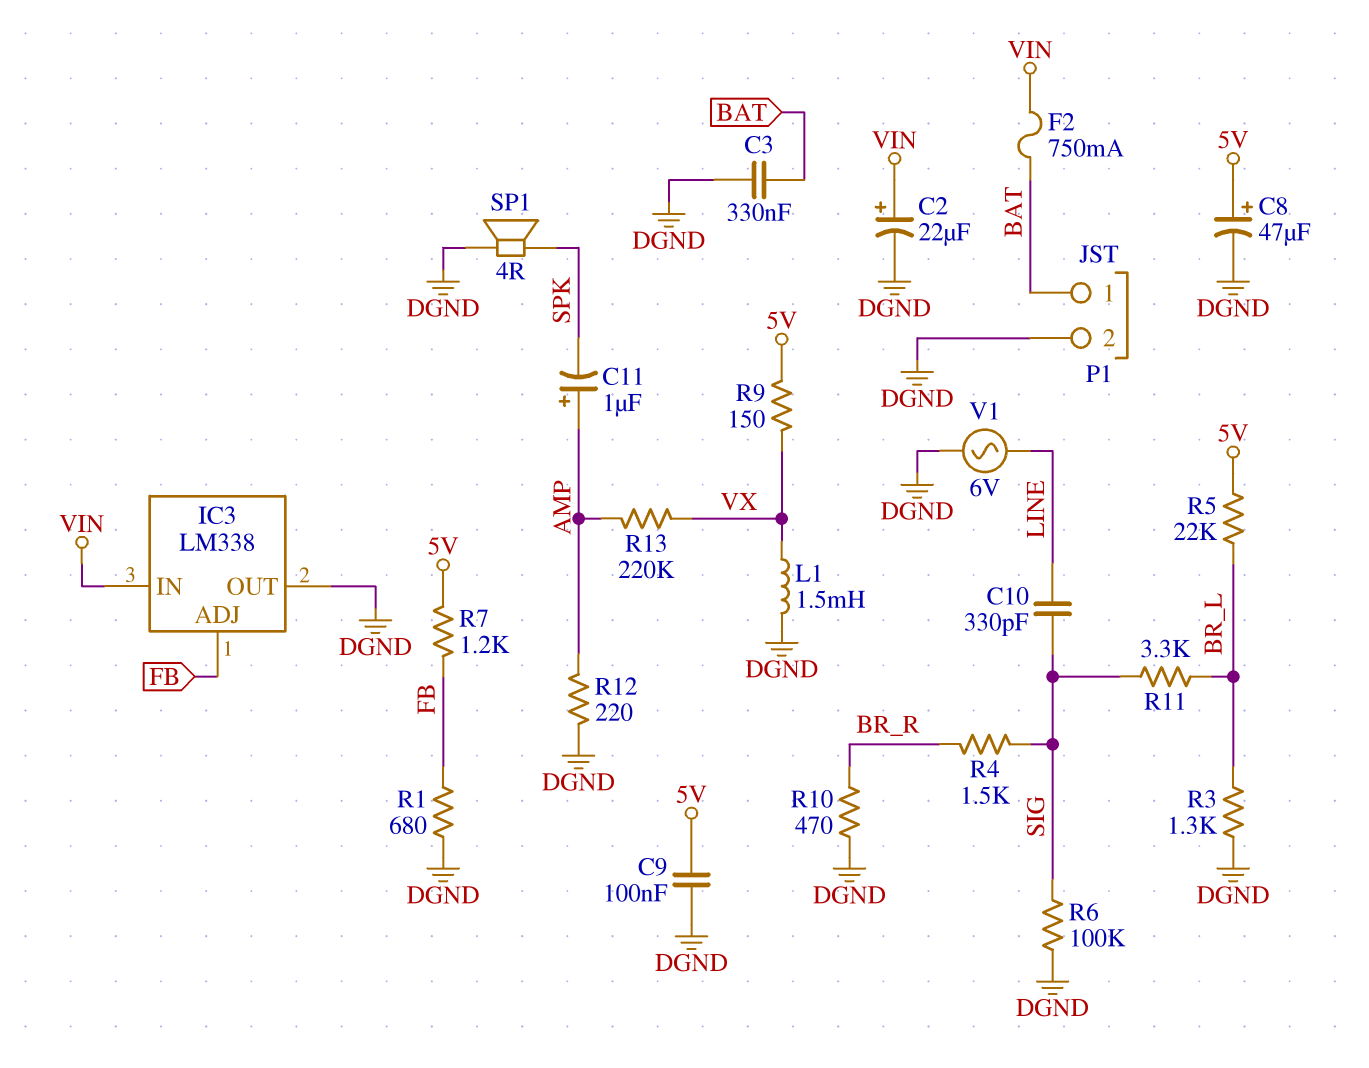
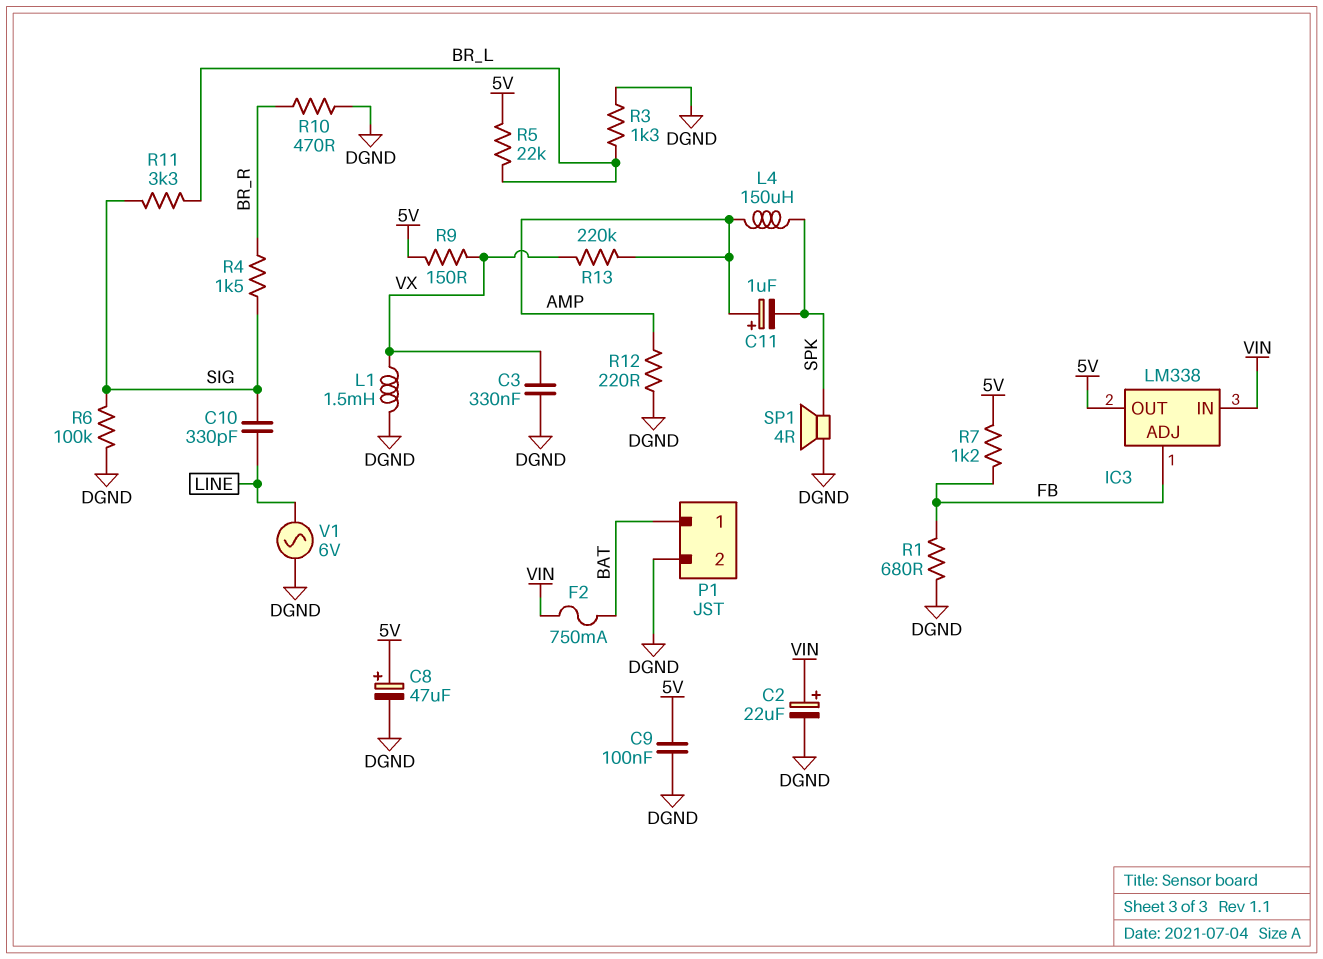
C3: 330nF (BAT, DGND) -> 330nF (DGND, VX)
IC3 pin OUT: DGND -> 5V
L4: none -> 150uH (AMP, SPK)

